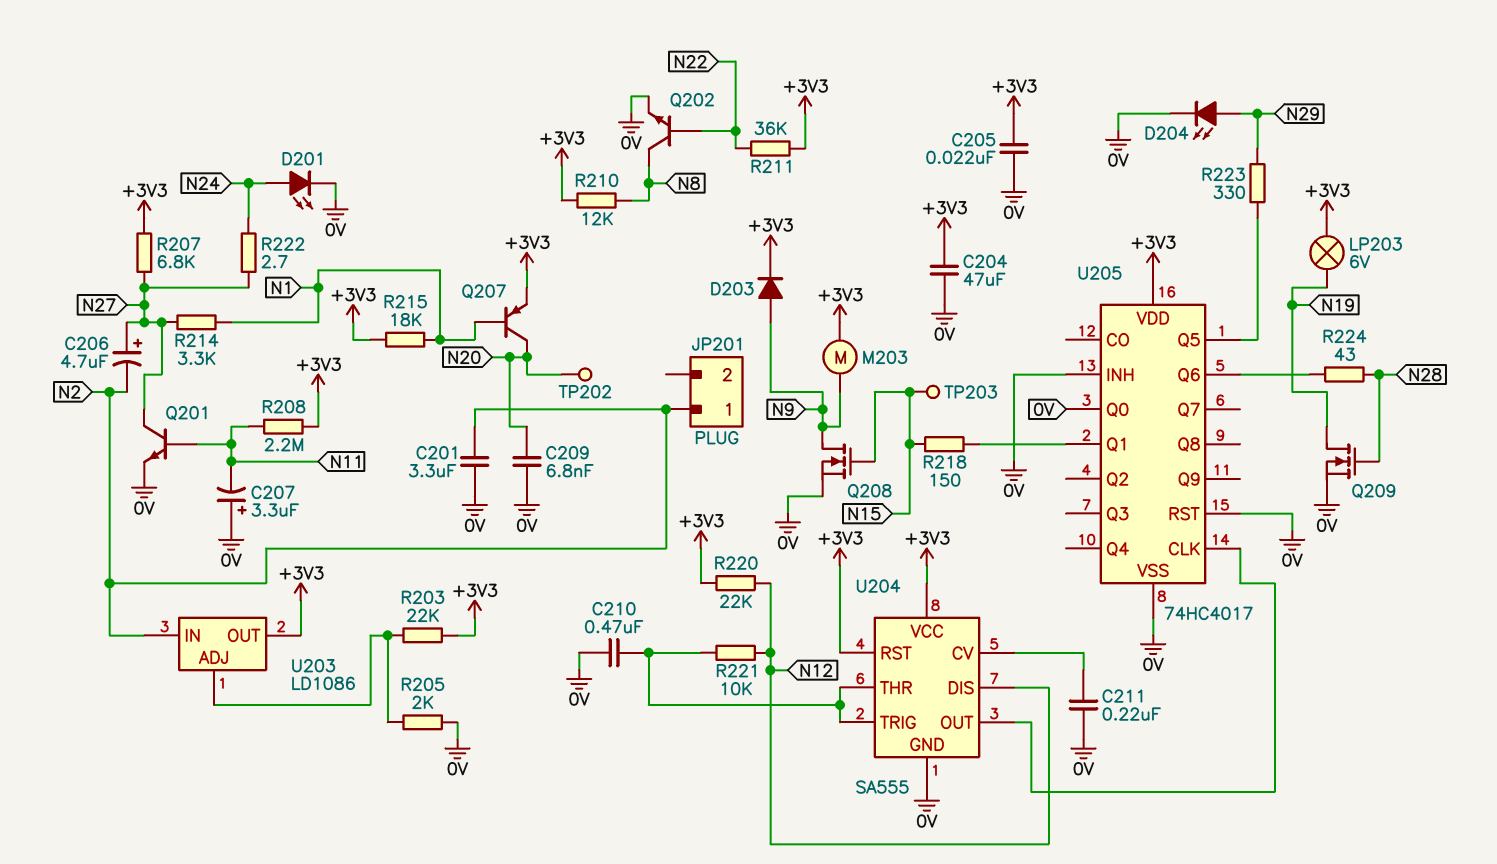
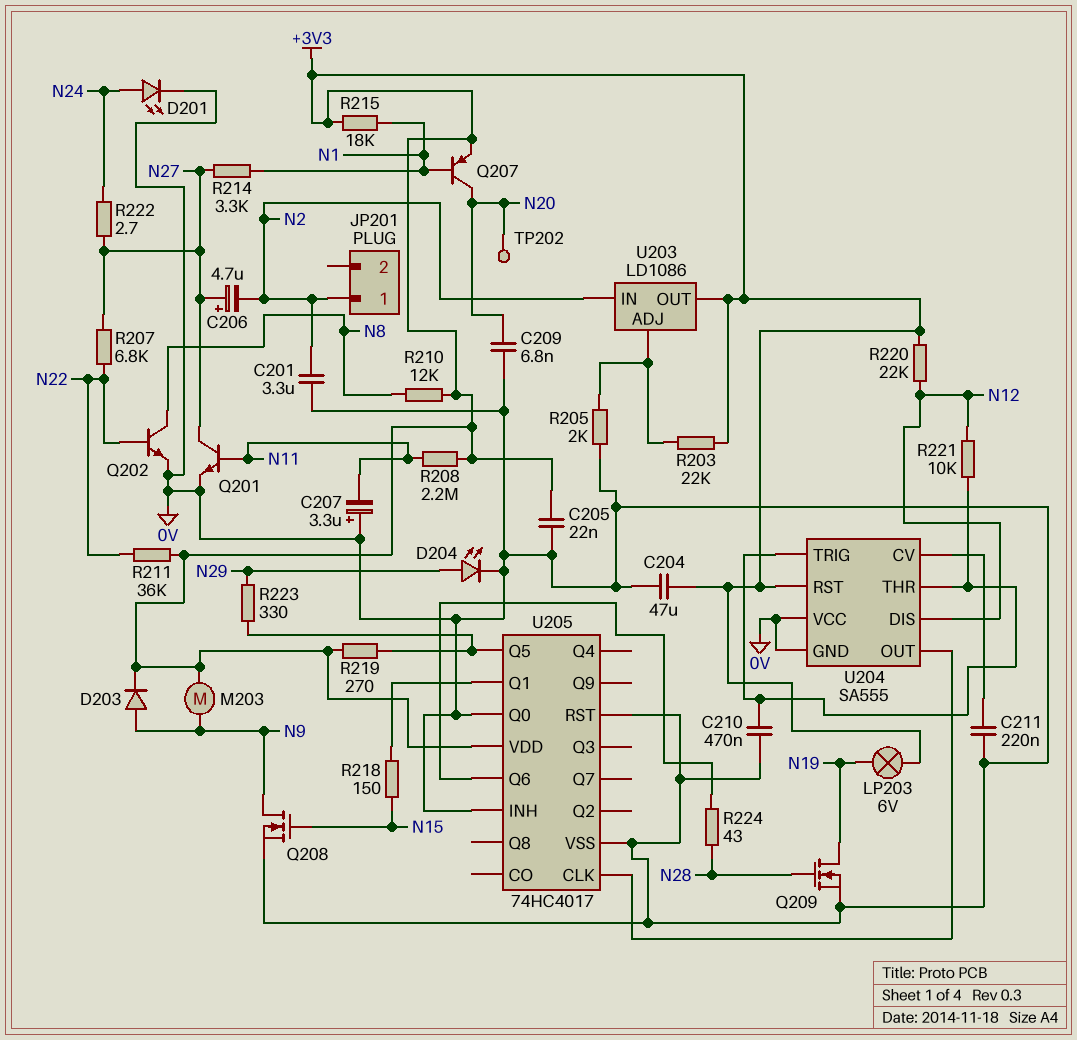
R207: 6.8k (+3V3, N27) -> 6.8k (N22, N27)
R219: none -> 270 (+3V3, U205/Q5)
TP203: test point (N15) -> none
U204 pin VCC: +3V3 -> 0V

